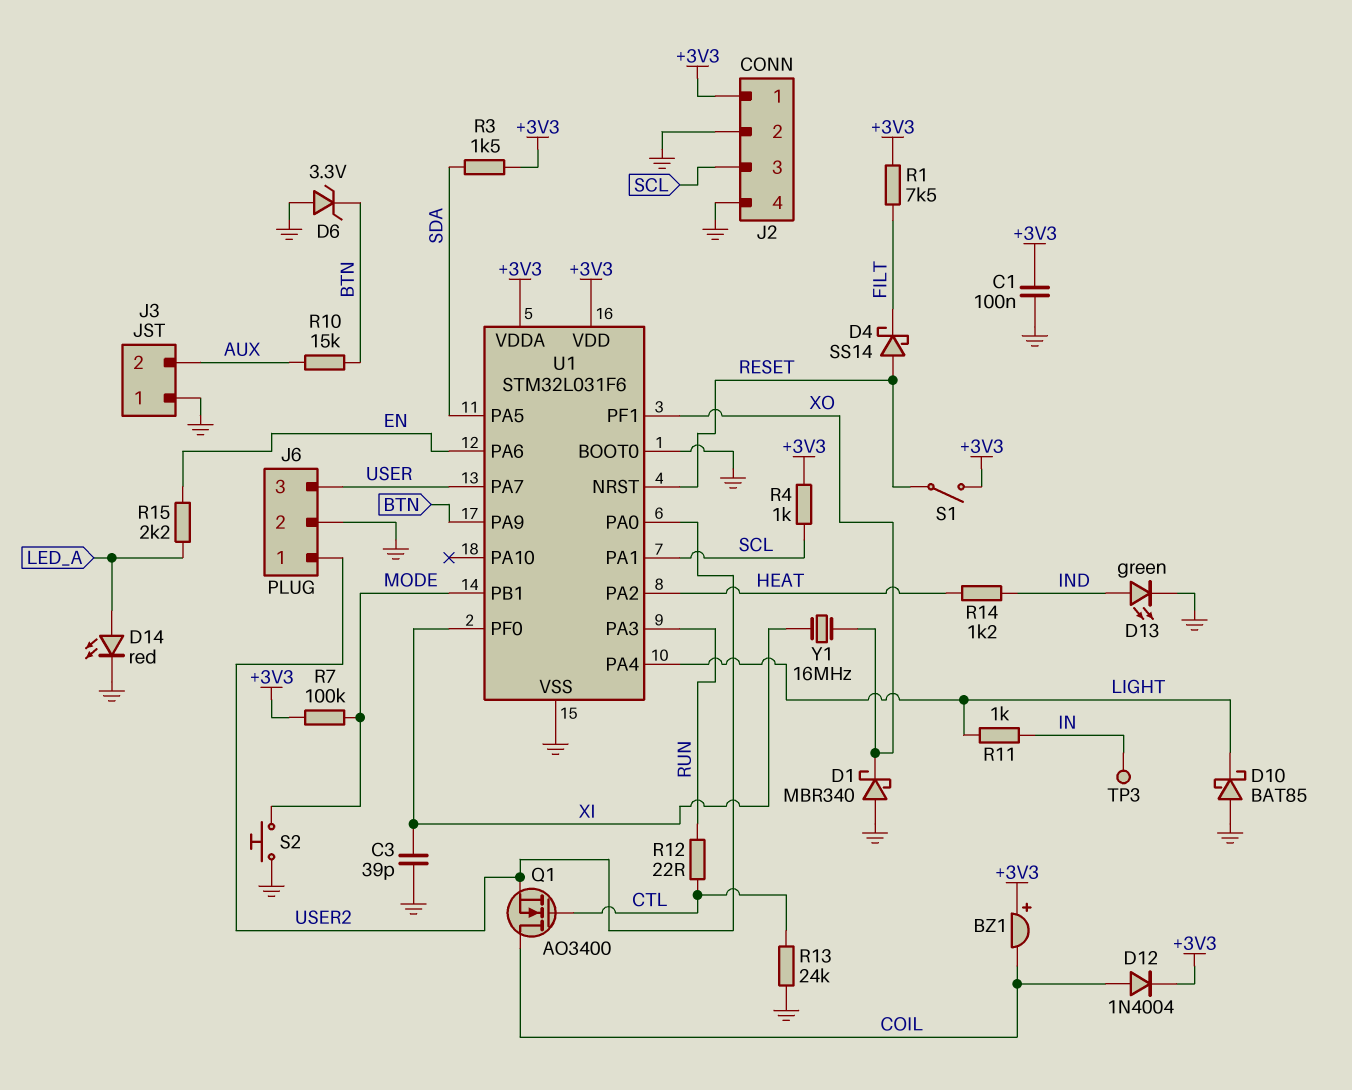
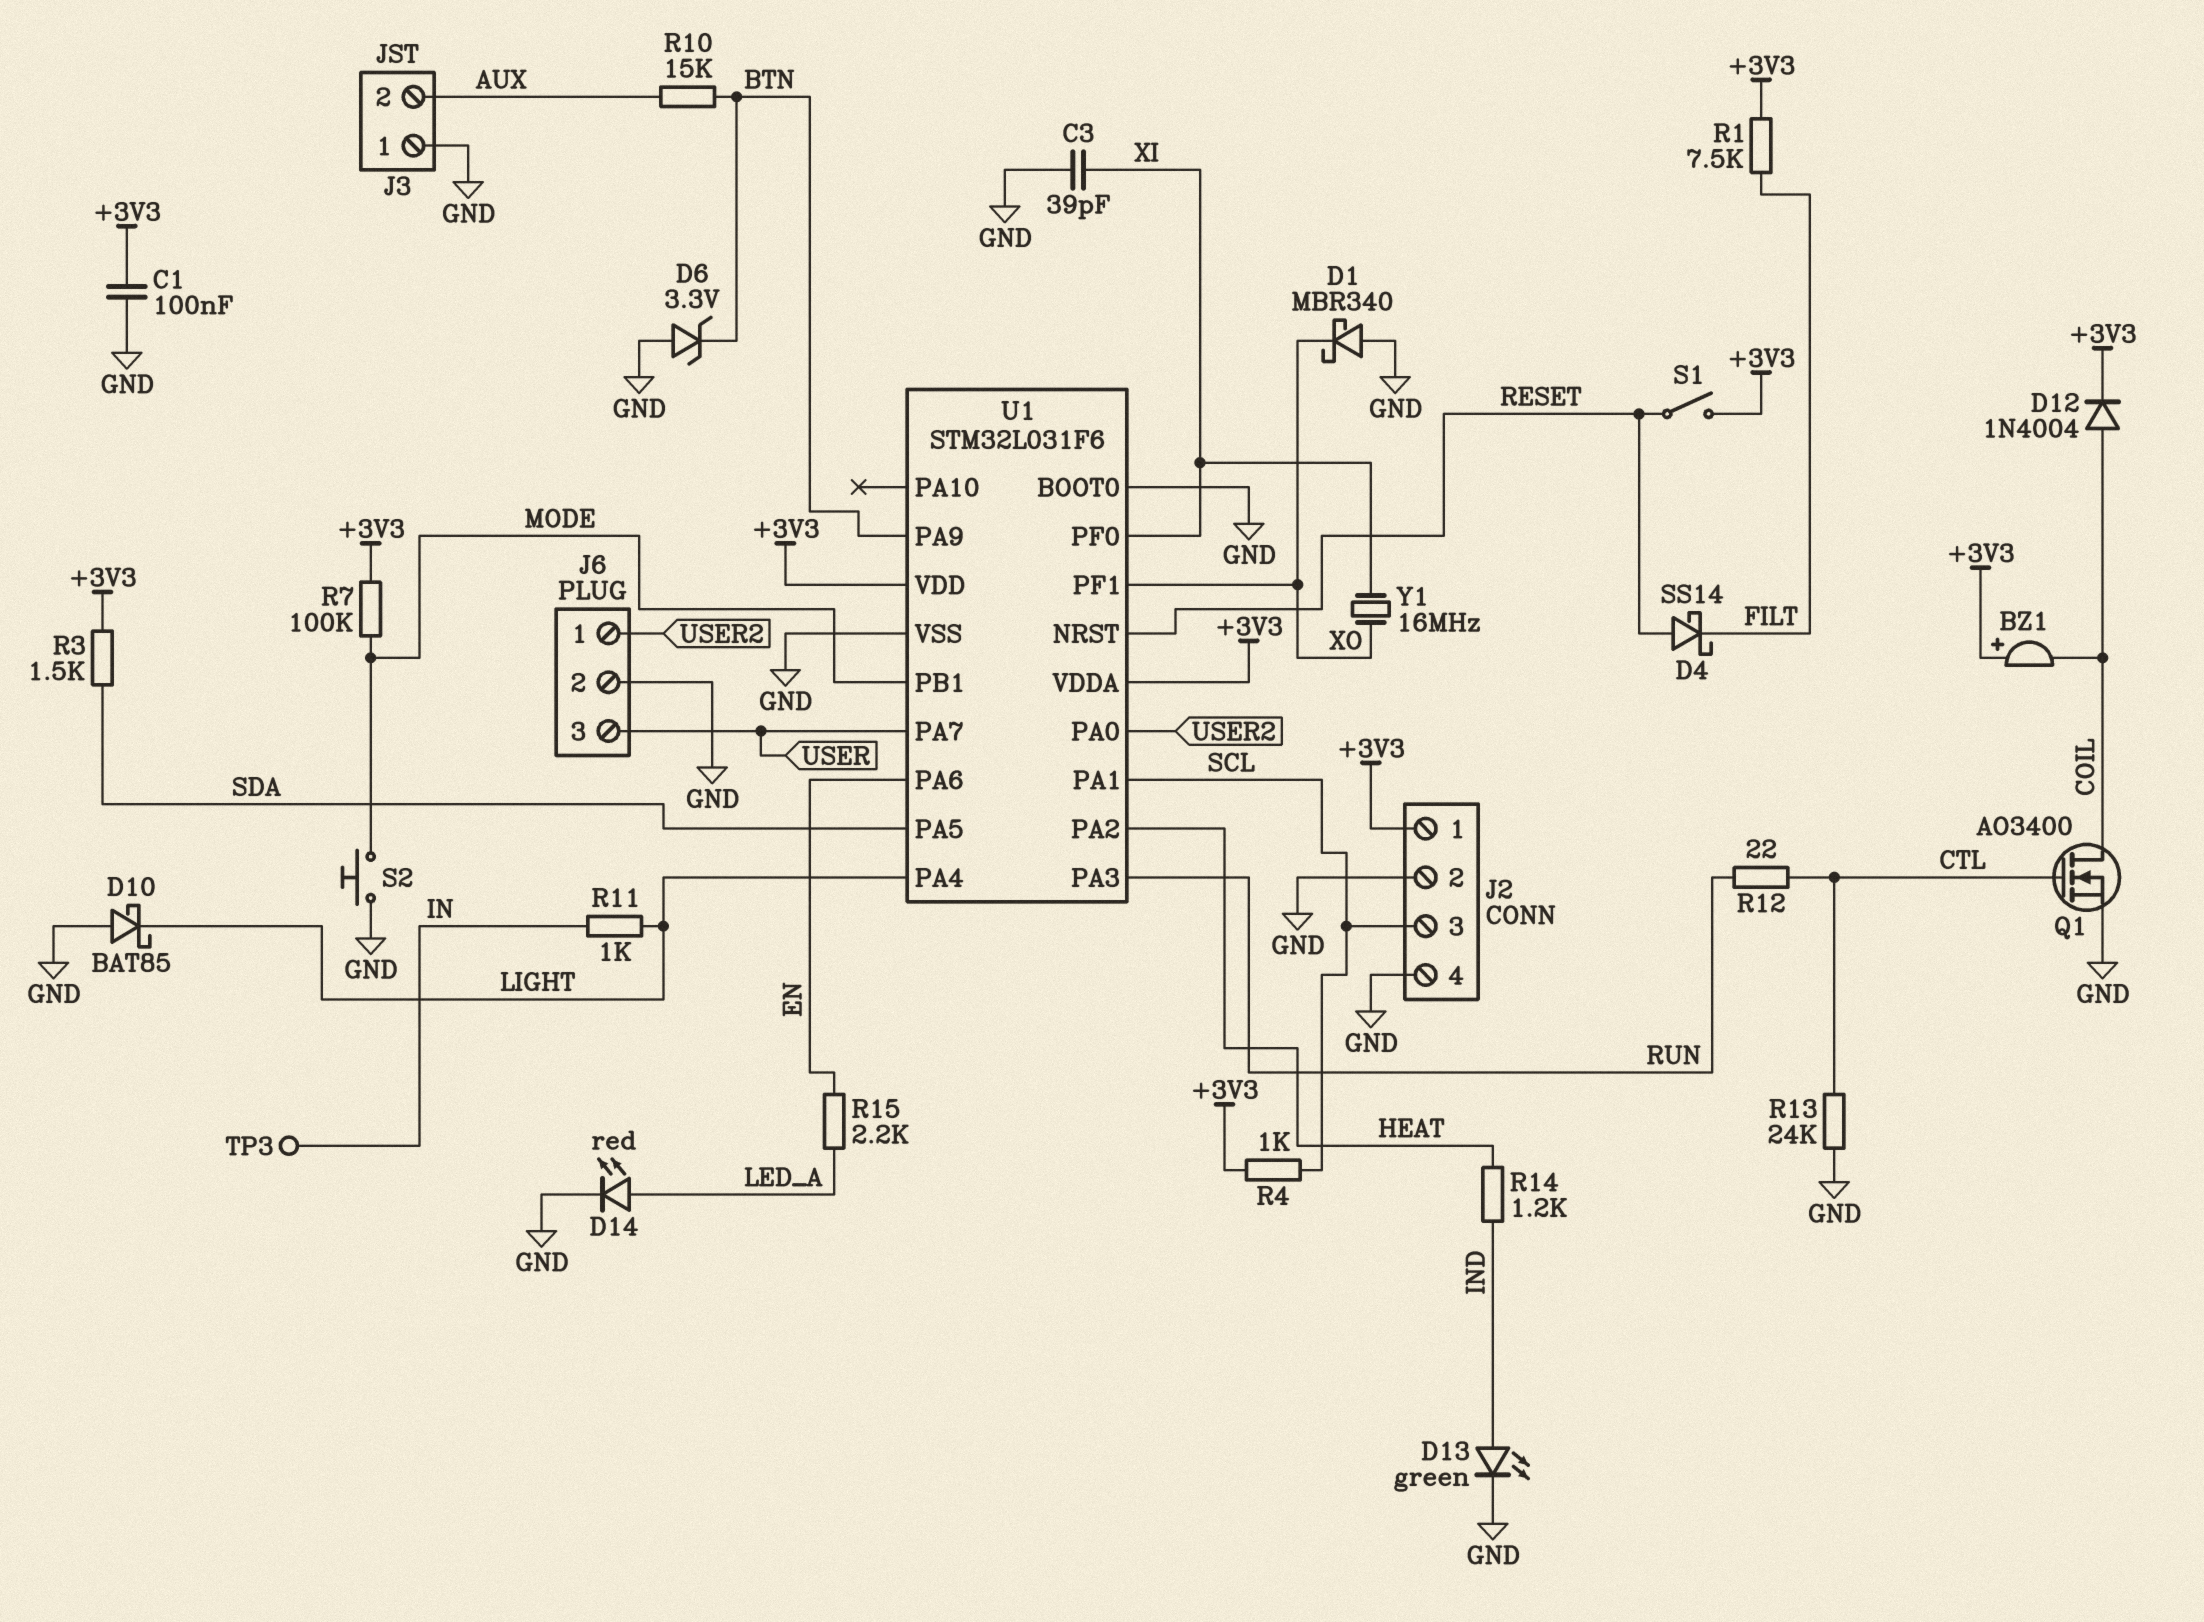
Q1: NMOS AO3400 (G CTL, D COIL, S USER2) -> NMOS AO3400 (G CTL, D COIL, S GND)

